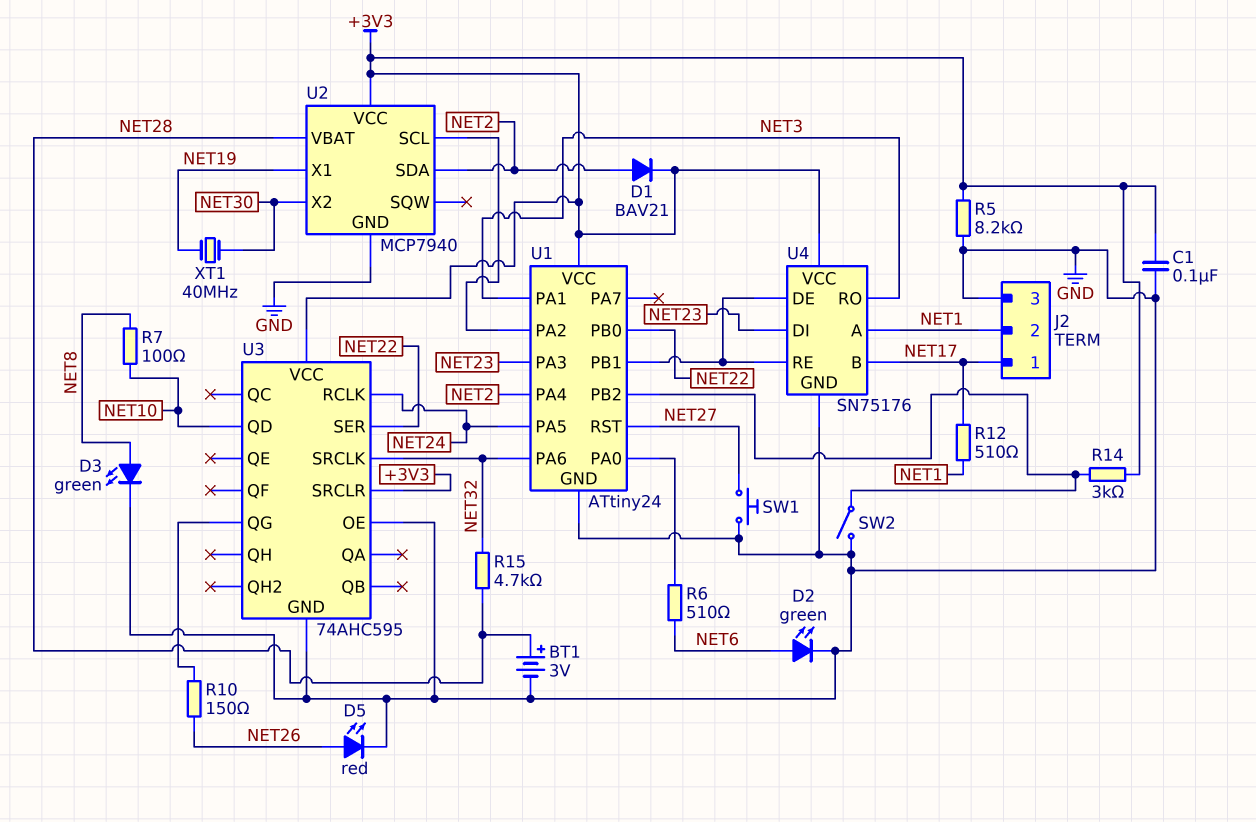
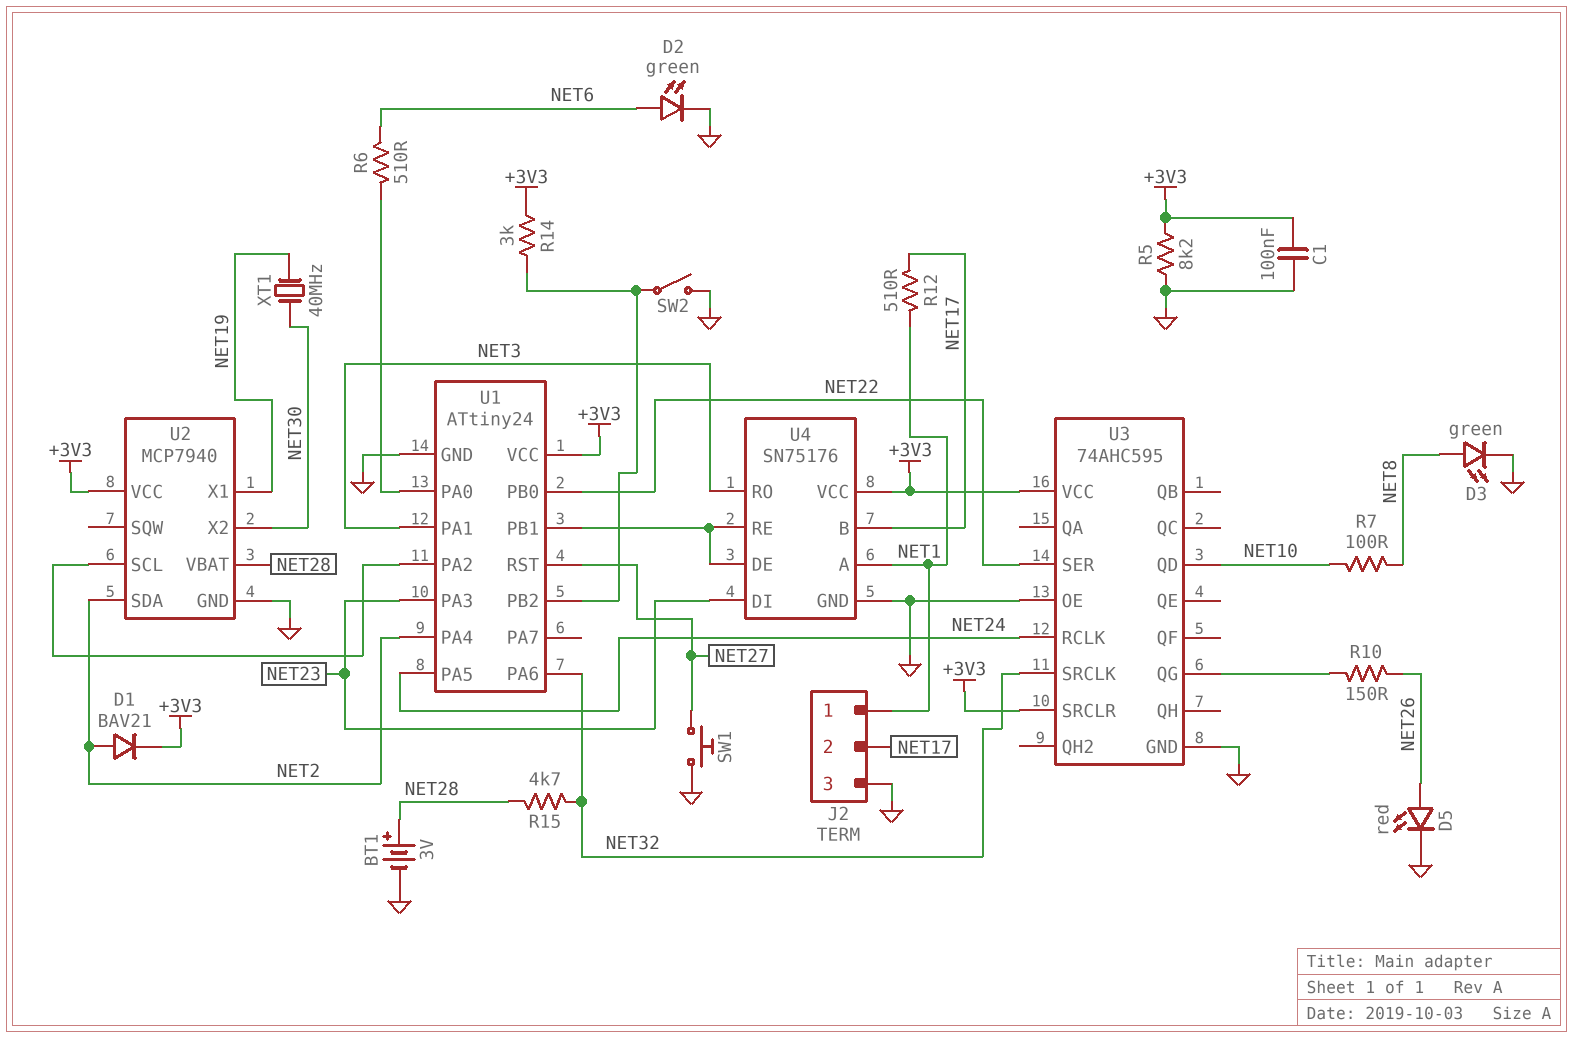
J2 pin 1: NET17 -> NET1
J2 pin 2: NET1 -> NET17

